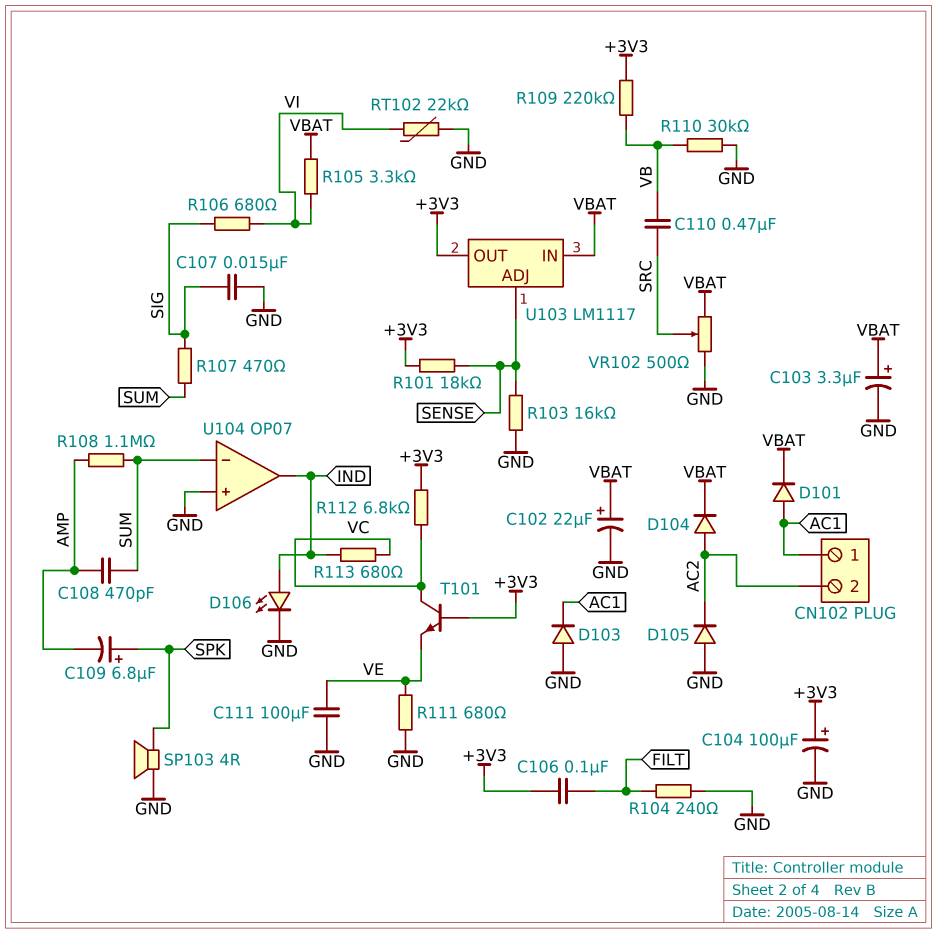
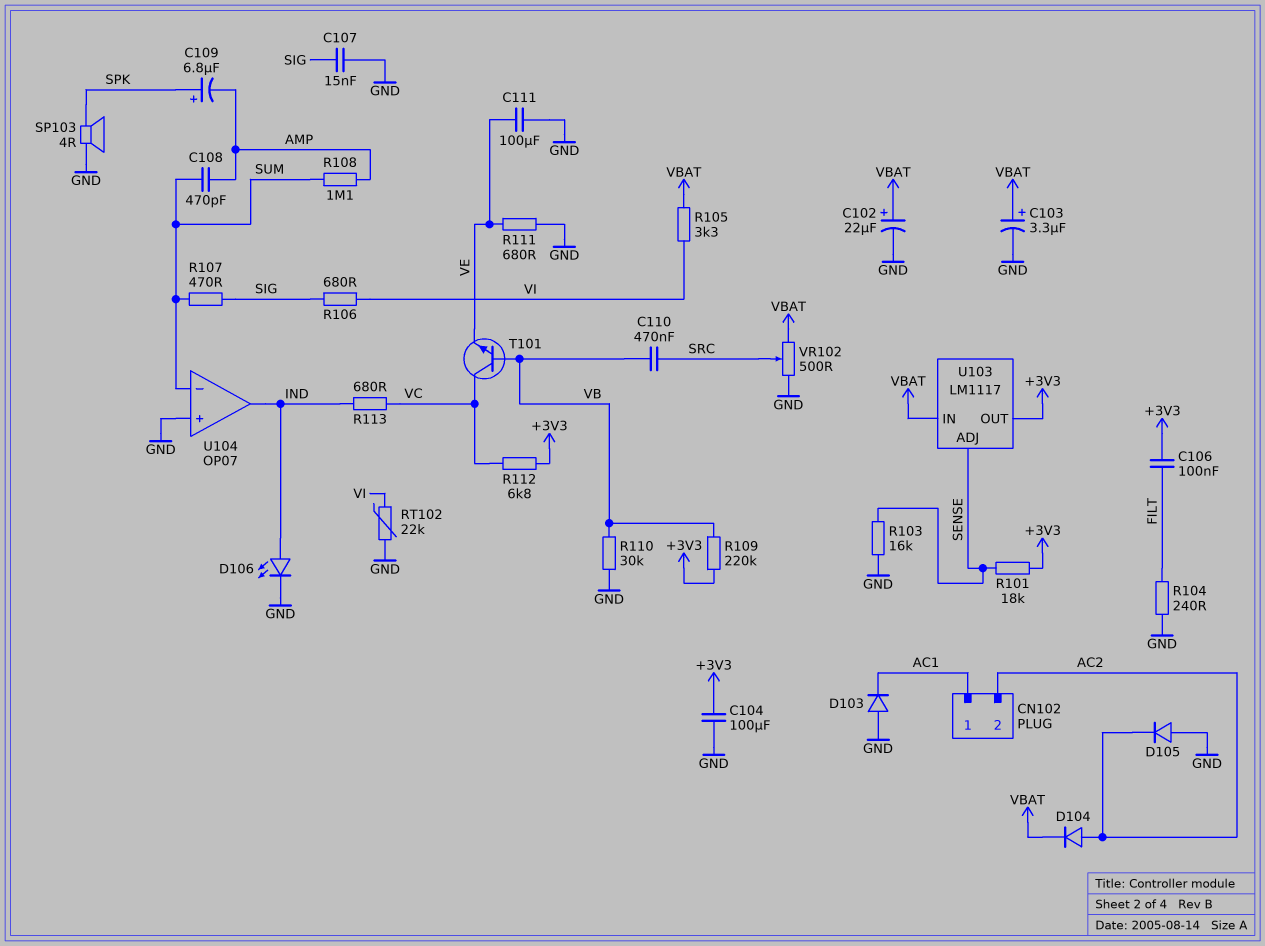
C104: 100uF (plus +3V3, minus GND) -> 100uF (+3V3, GND)
D101: diode (A AC1, K VBAT) -> none
T101: NPN (B +3V3, C VC, E VE) -> NPN (B VB, C VC, E VE)

